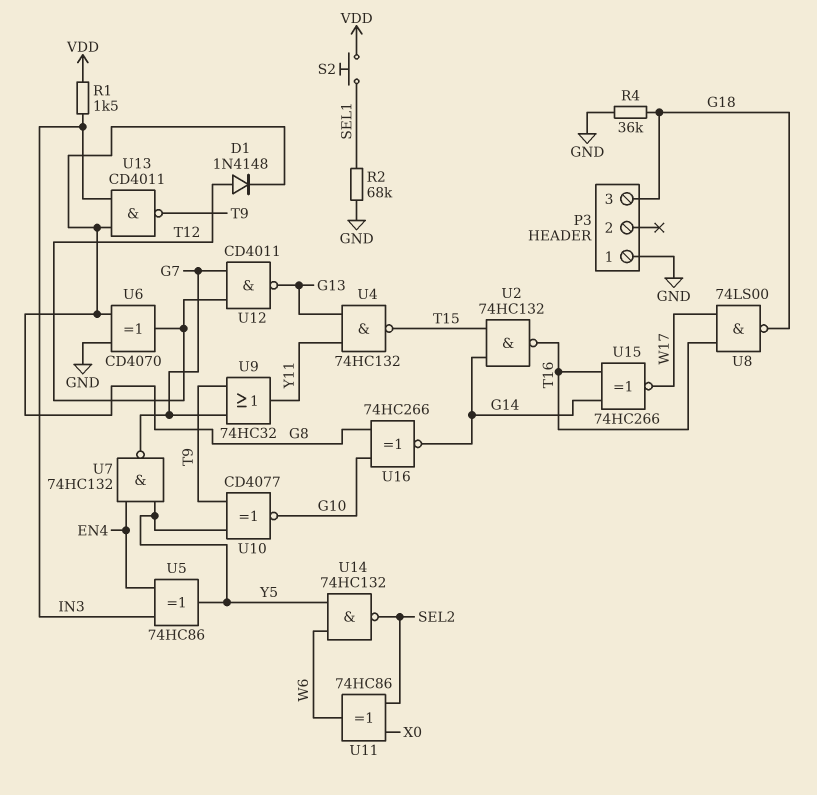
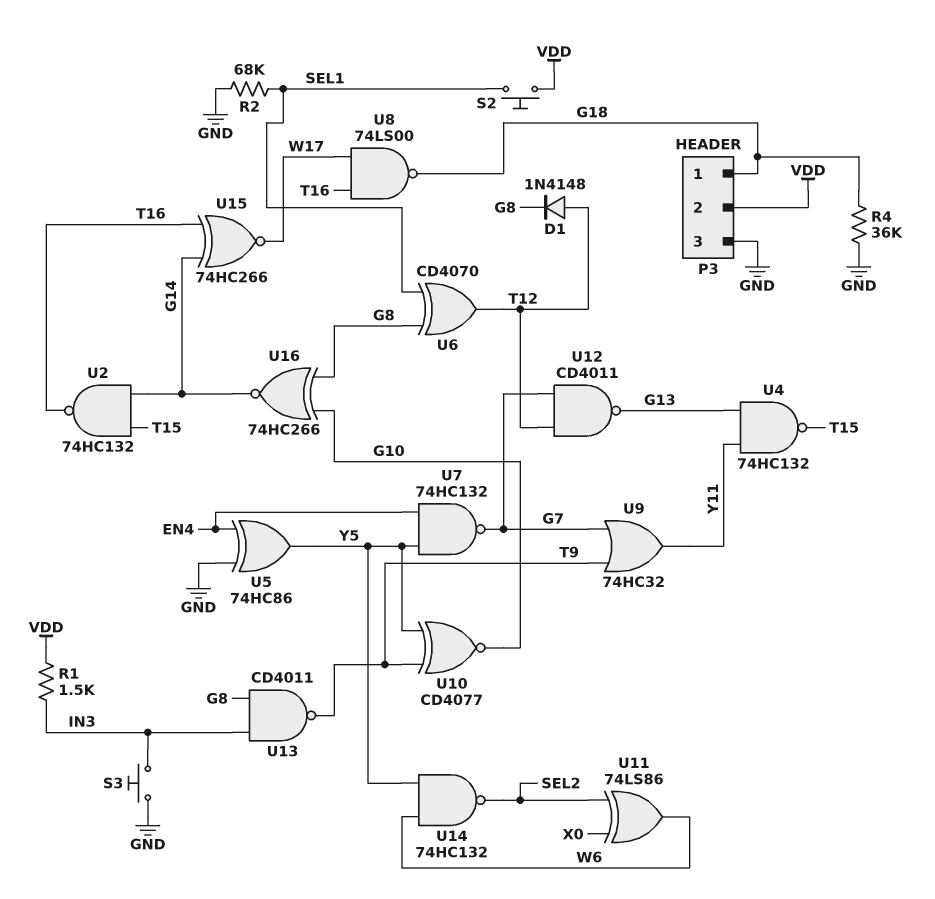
P3 pin 1: GND -> G18
P3 pin 2: none -> VDD
P3 pin 3: G18 -> GND
S3: none -> button (GND, IN3)
U5: XOR 74HC86 (in EN4, in IN3, out Y5) -> XOR 74HC86 (in EN4, in GND, out Y5)
U6: XOR CD4070 (in G8, in GND, out T12) -> XOR CD4070 (in G8, in SEL1, out T12)
U11: XOR 74HC86 (in SEL2, in X0, out W6) -> XOR 74LS86 (in SEL2, in X0, out W6)

